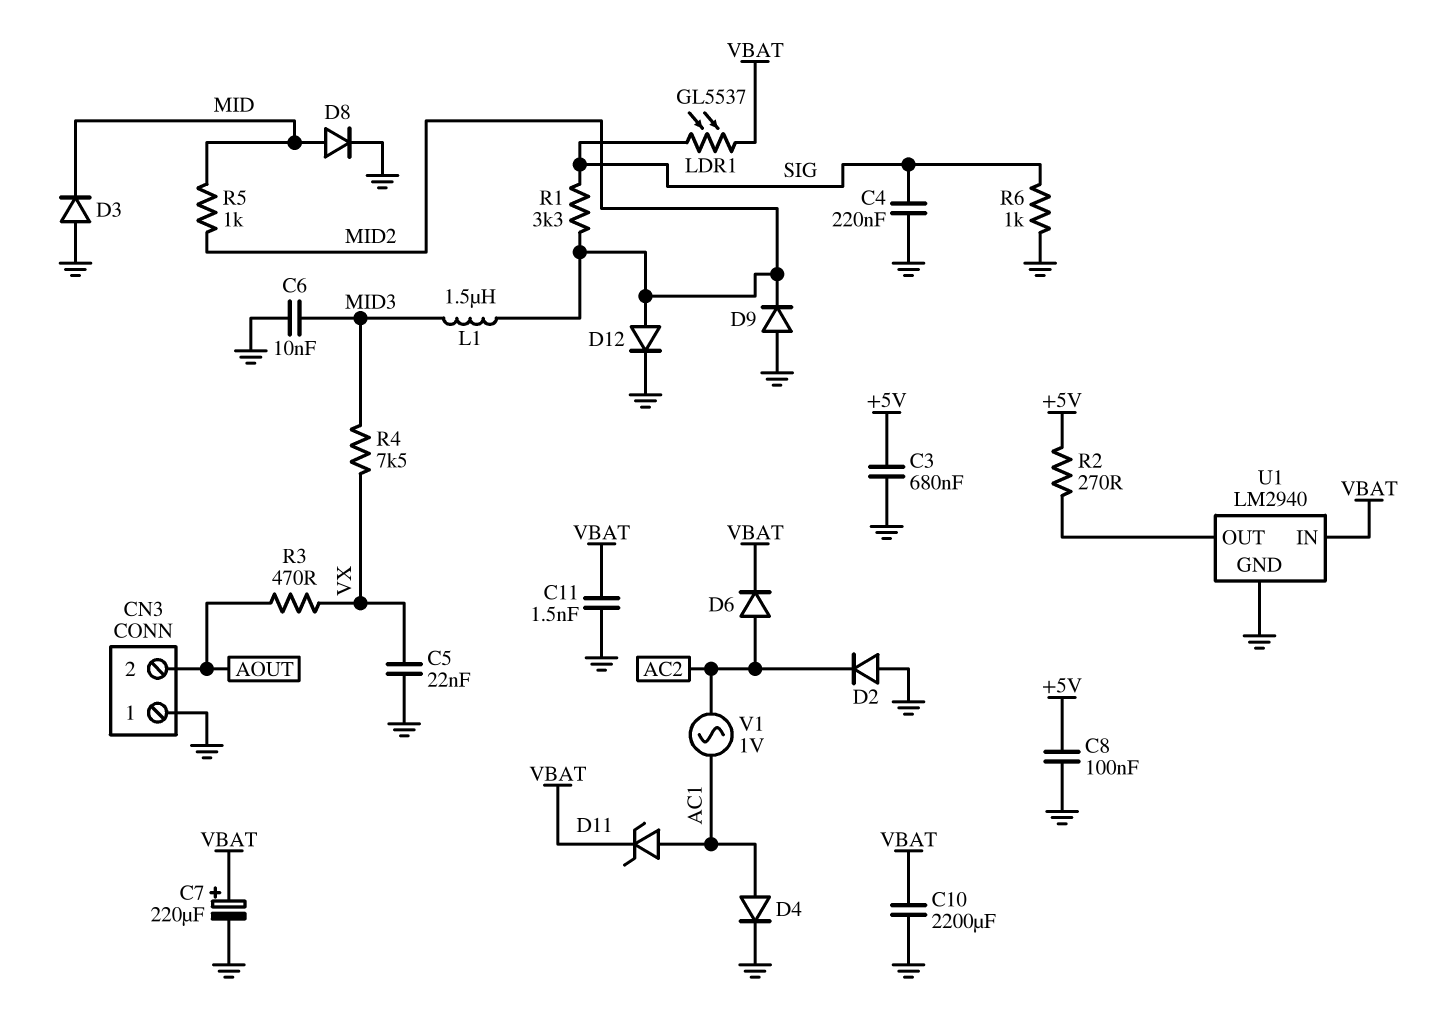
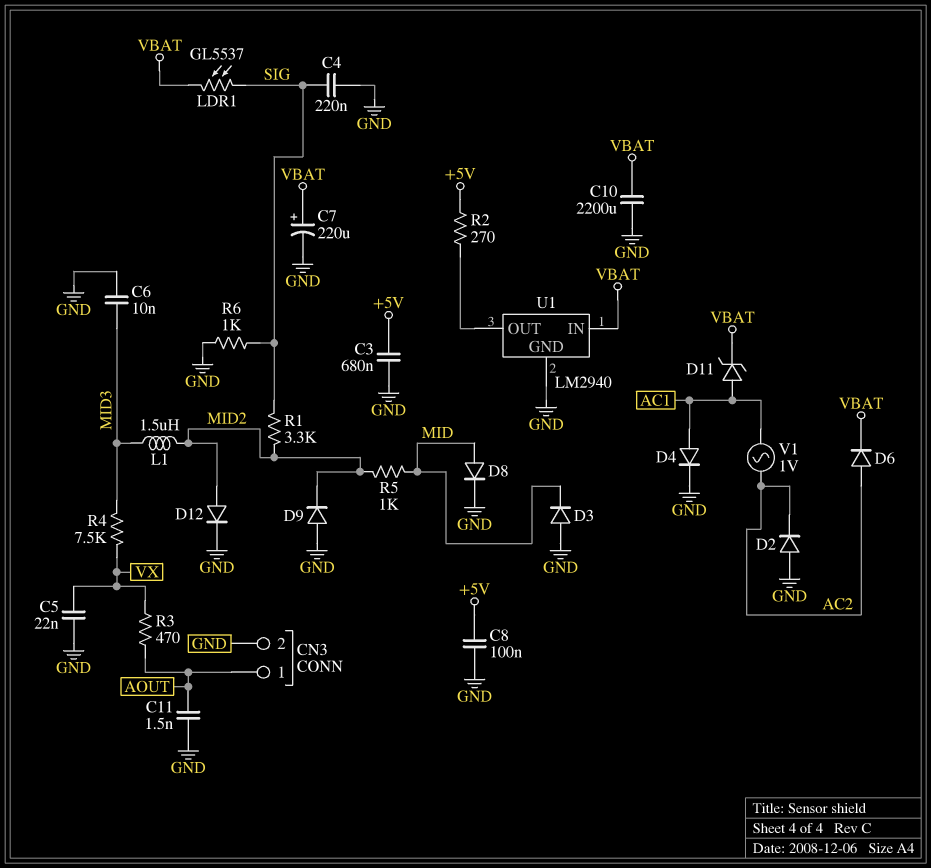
C11: 1.5nF (GND, VBAT) -> 1.5nF (AOUT, GND)
CN3 pin 1: GND -> AOUT
CN3 pin 2: AOUT -> GND

